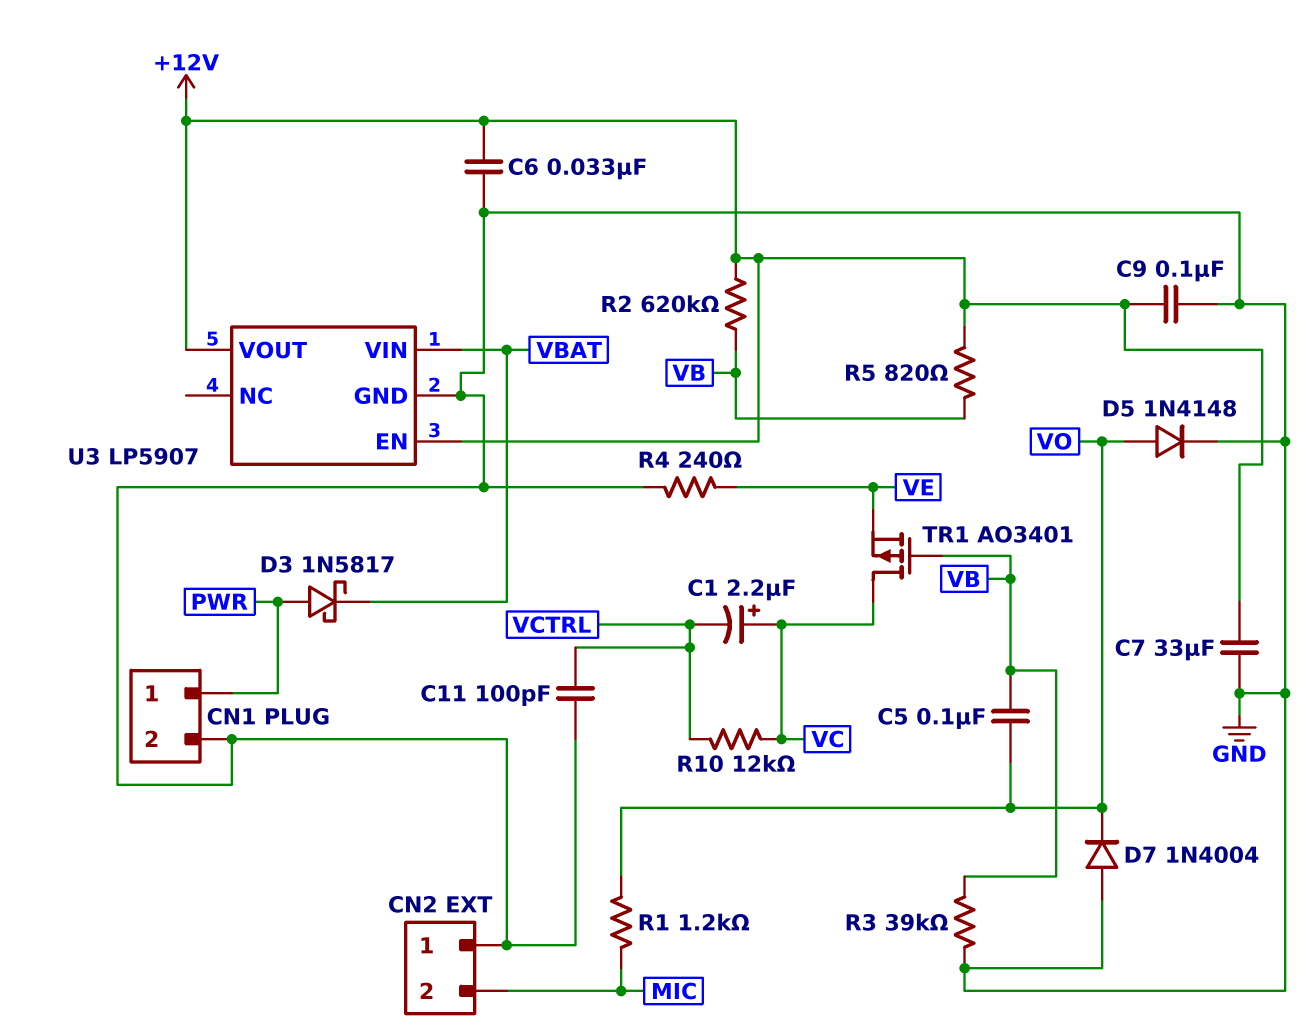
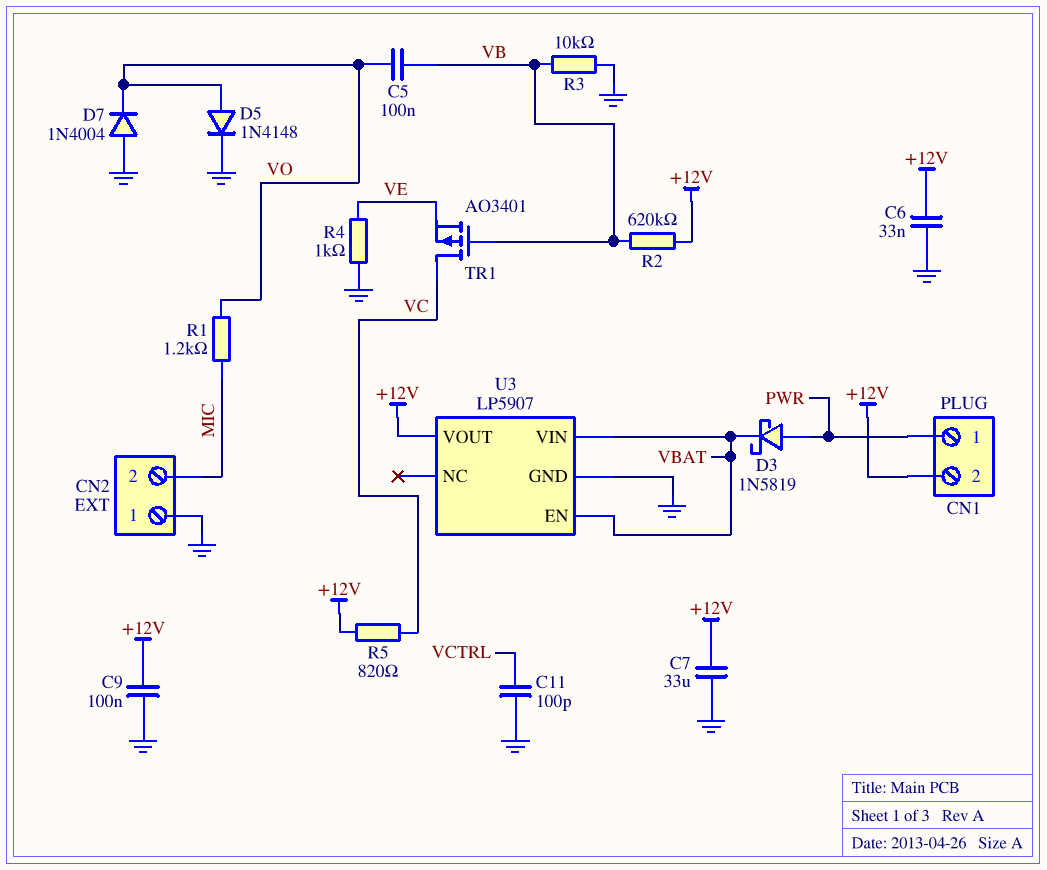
C1: 2.2uF (plus VC, minus VCTRL) -> none
CN1 pin 2: GND -> +12V
D3: schottky 1N5817 (A PWR, K VBAT) -> schottky 1N5819 (A PWR, K VBAT)
R3: 39k (GND, VB) -> 10k (GND, VB)
R4: 240 (GND, VE) -> 1k (GND, VE)
R5: 820 (+12V, VB) -> 820 (+12V, VC)
R10: 12k (VC, VCTRL) -> none
U3 pin EN: +12V -> VBAT

